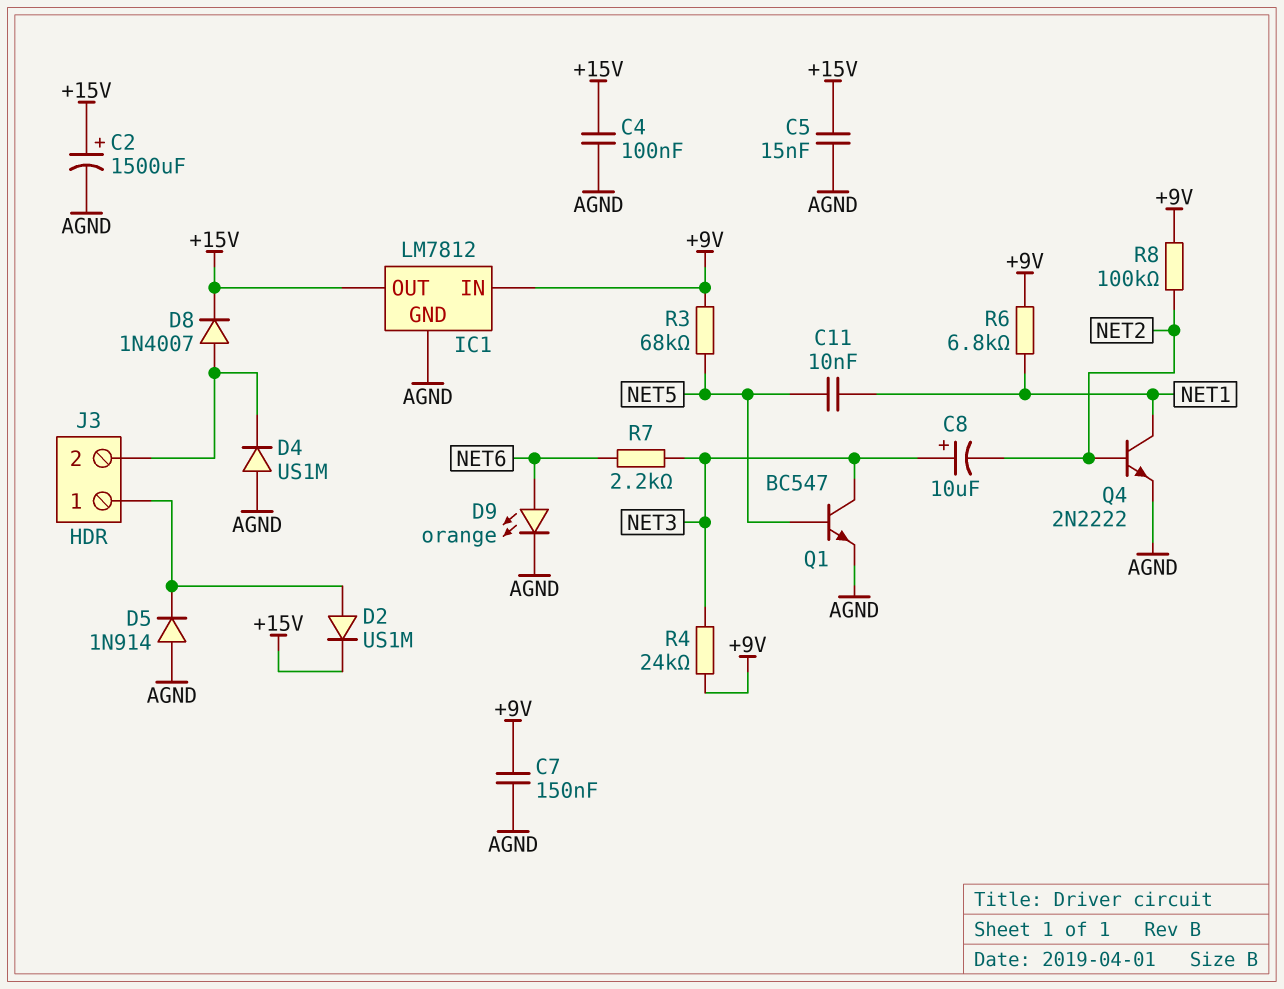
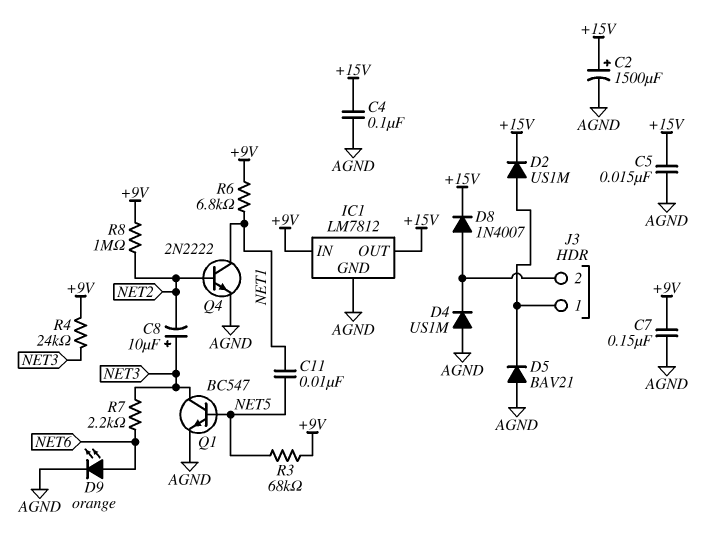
D5: diode 1N914 (A AGND, K J3/1) -> diode BAV21 (A AGND, K J3/1)
R8: 100k (+9V, NET2) -> 1M (+9V, NET2)

